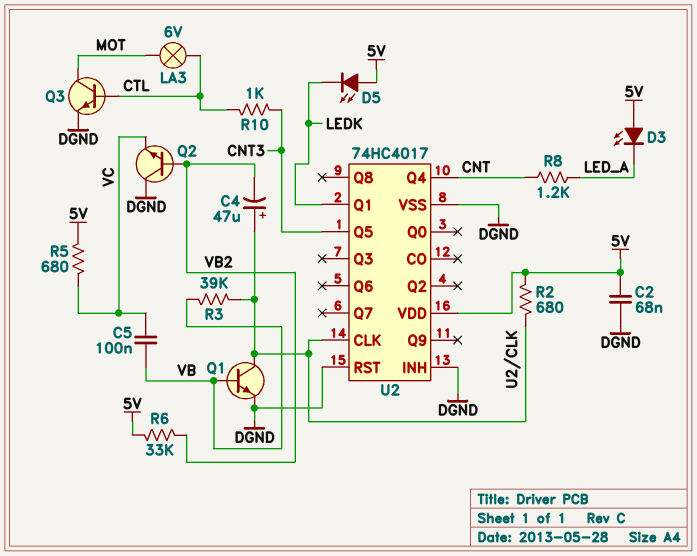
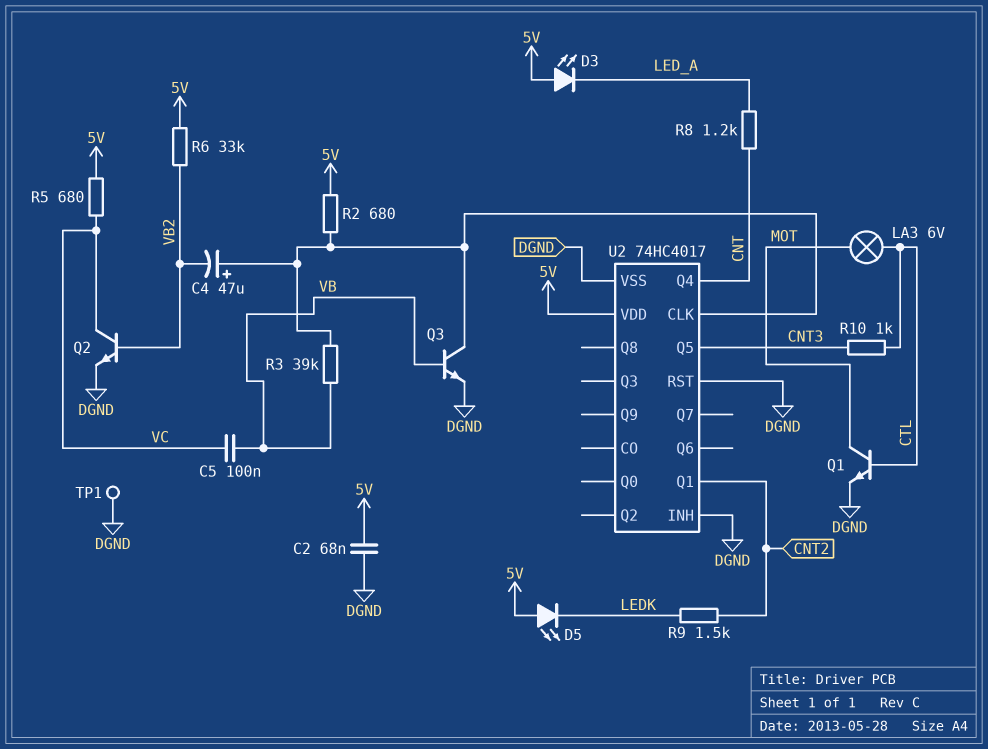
Q1: NPN (B VB, C U2/CLK, E DGND) -> NPN (B CTL, C MOT, E DGND)
Q2: NPN (B VB2, C DGND, E VC) -> NPN (B VB2, C VC, E DGND)
Q3: NPN (B CTL, C MOT, E DGND) -> NPN (B VB, C U2/CLK, E DGND)
R9: none -> 1.5k (CNT2, LEDK)
TP1: none -> test point (DGND)
U2 pin Q1: LEDK -> CNT2

